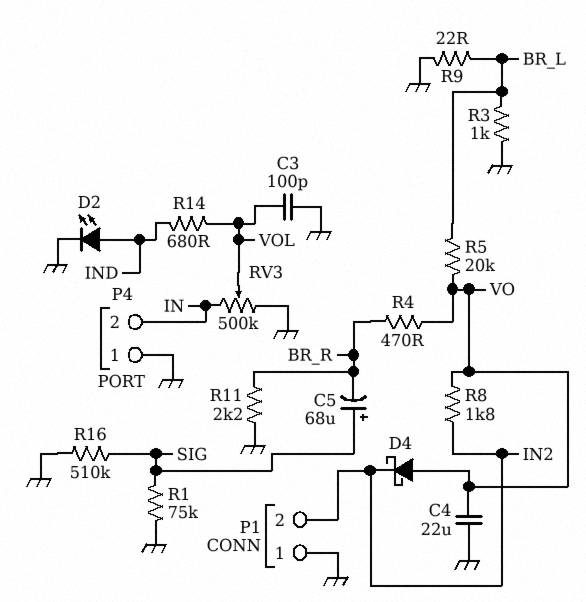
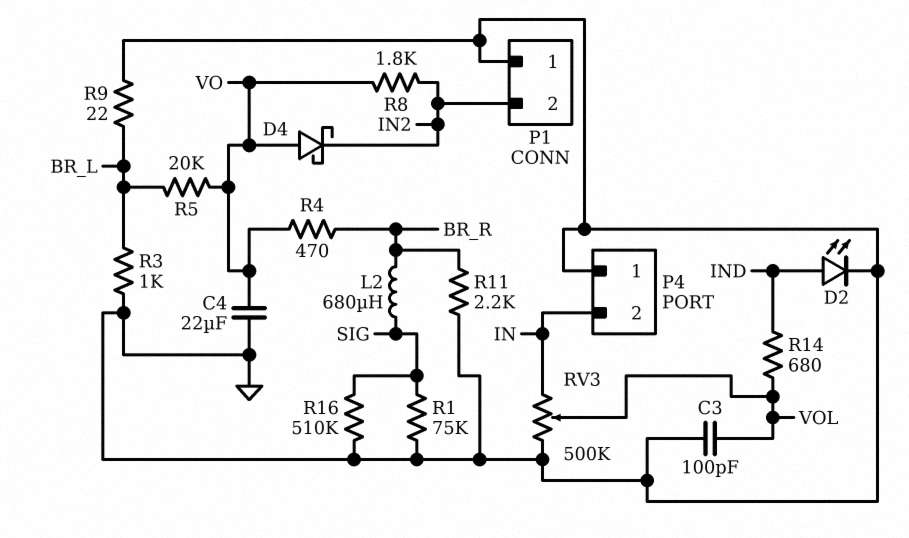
C5: 68uF (plus SIG, minus BR_R) -> none
L2: none -> 680uH (BR_R, SIG)

